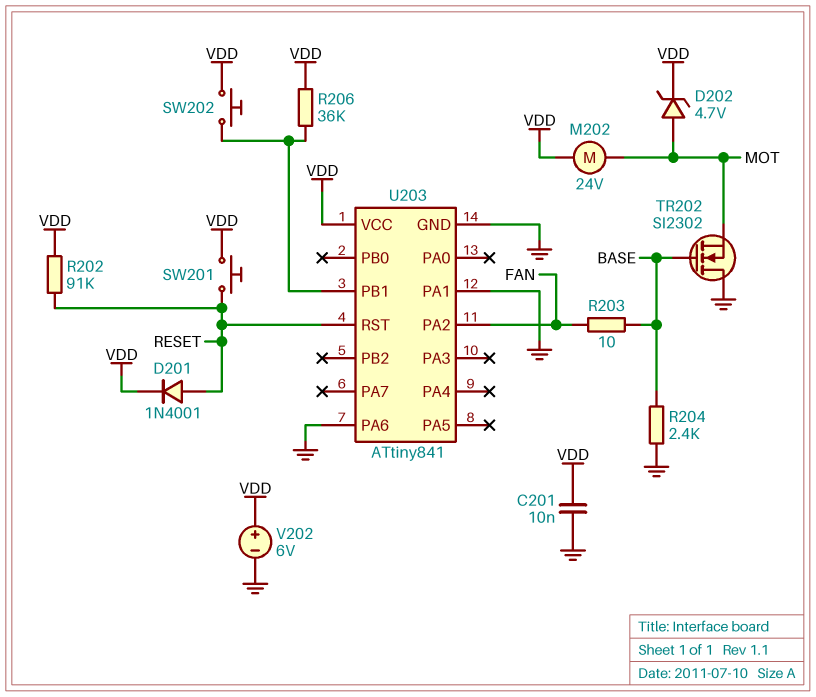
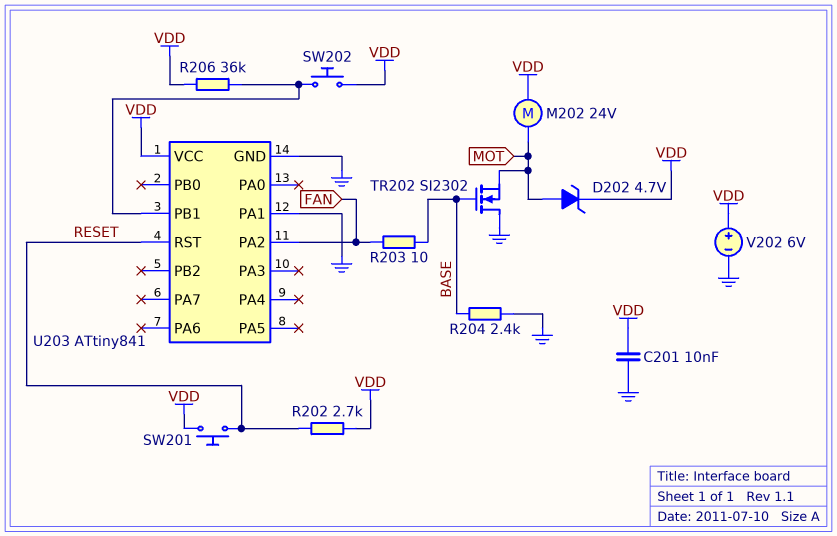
D201: diode 1N4001 (A RESET, K VDD) -> none
R202: 91k (RESET, VDD) -> 2.7k (RESET, VDD)
U203 pin PA6: GND -> none

